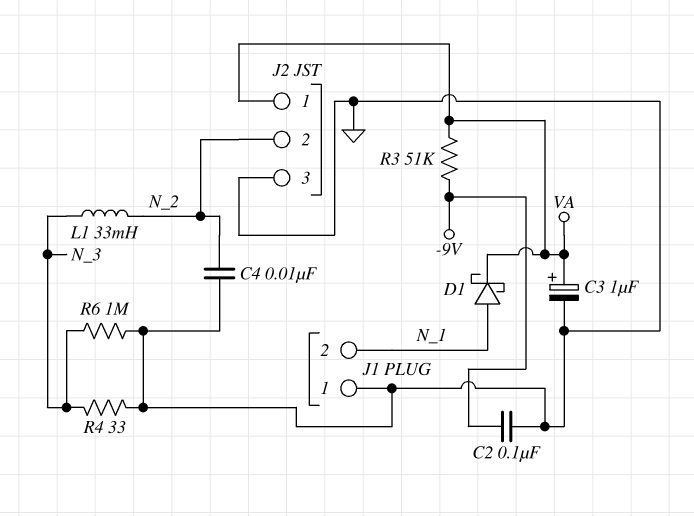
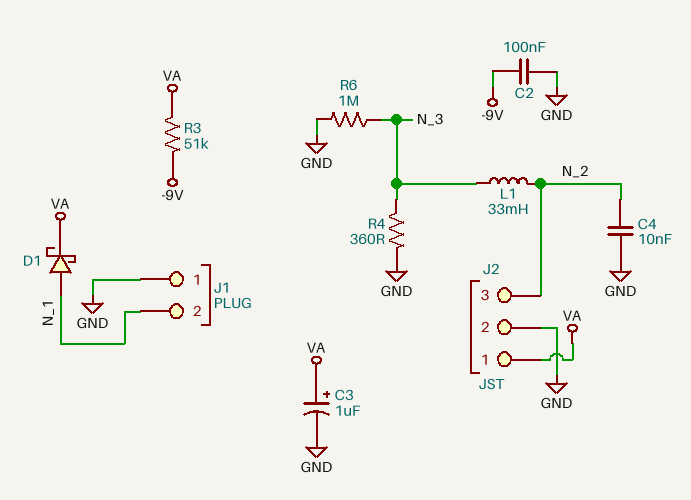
J2 pin 2: N_2 -> GND
J2 pin 3: GND -> N_2
R4: 33 (GND, N_3) -> 360 (GND, N_3)

